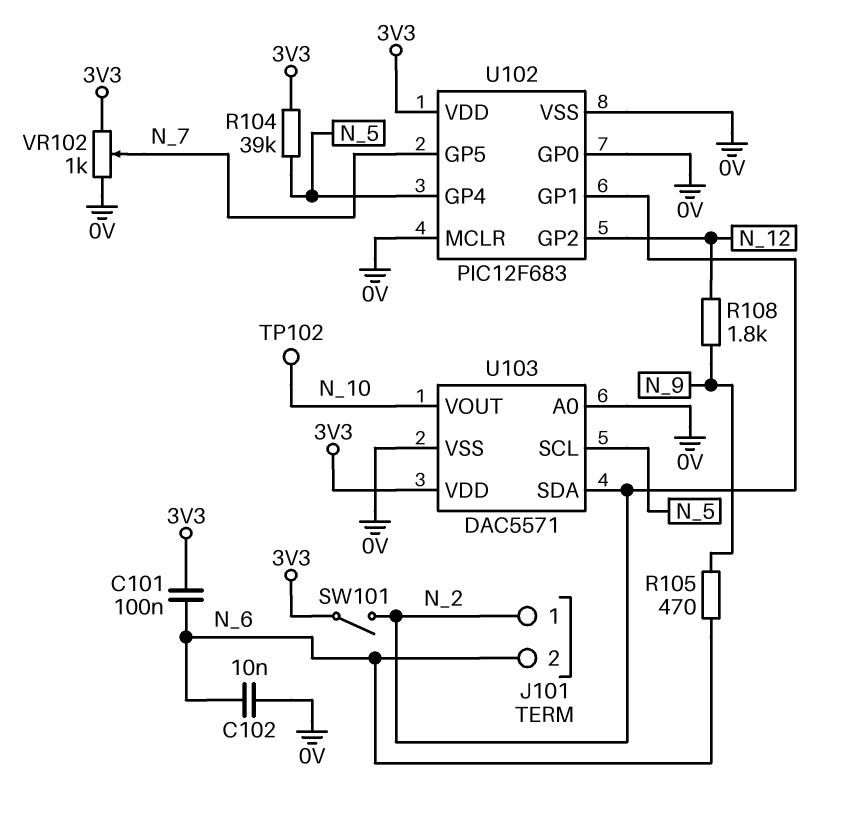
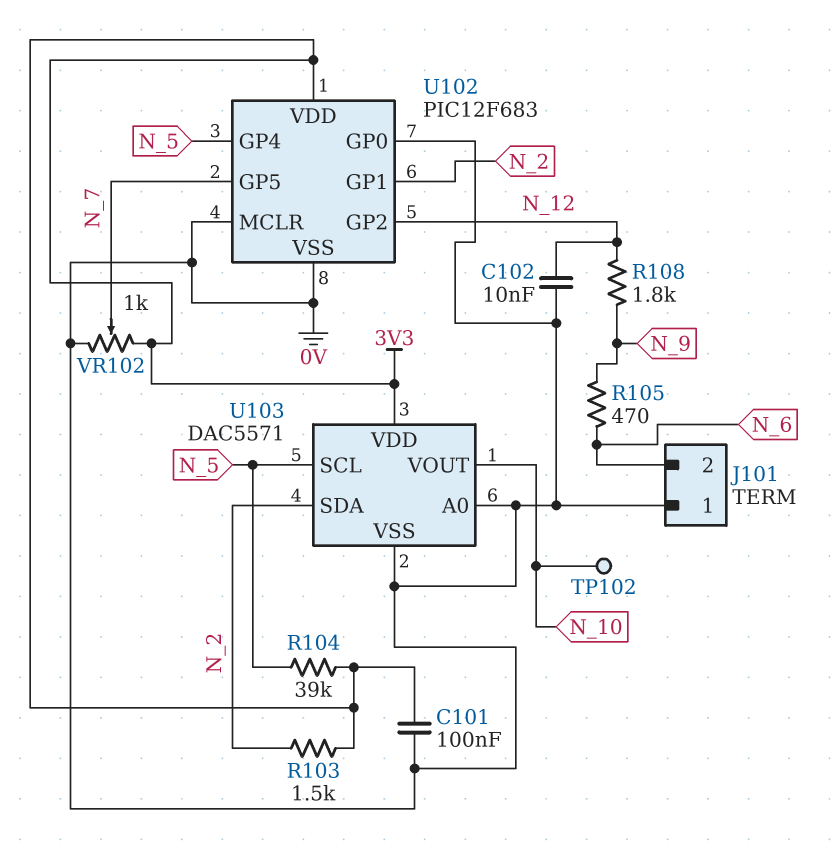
C101: 100nF (3V3, N_6) -> 100nF (0V, 3V3)
C102: 10nF (0V, N_6) -> 10nF (0V, N_12)
J101 pin 1: N_2 -> 0V
R103: none -> 1.5k (3V3, N_2)
SW101: switch (3V3, N_2) -> none

